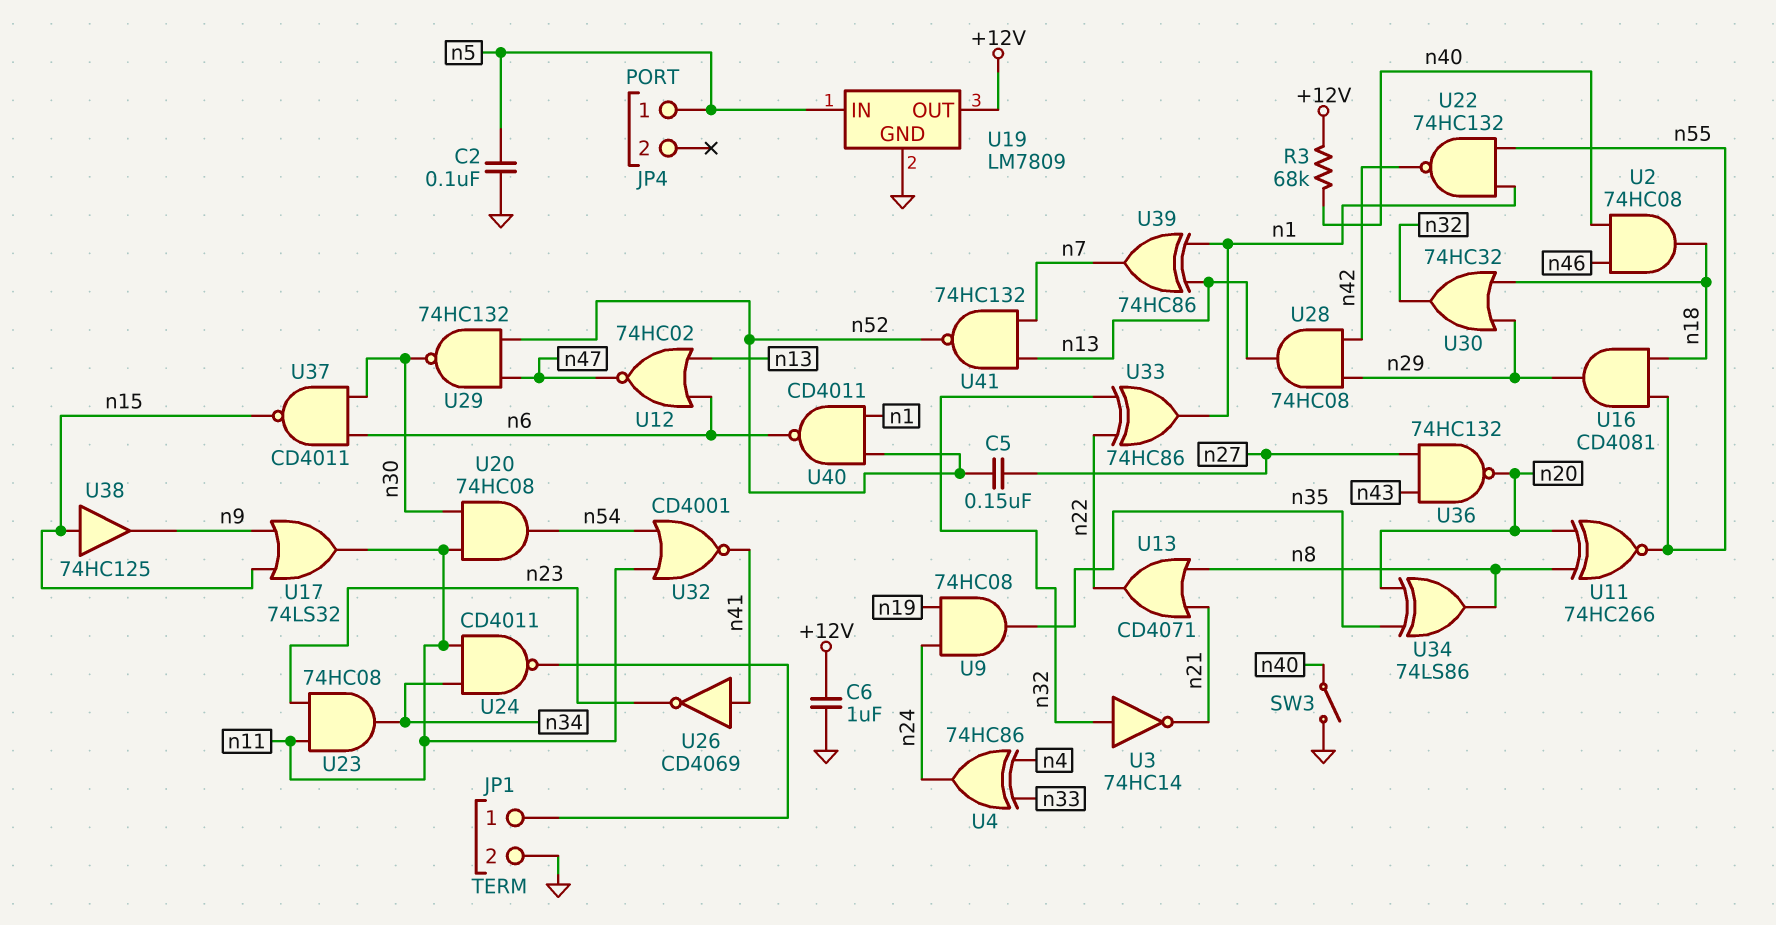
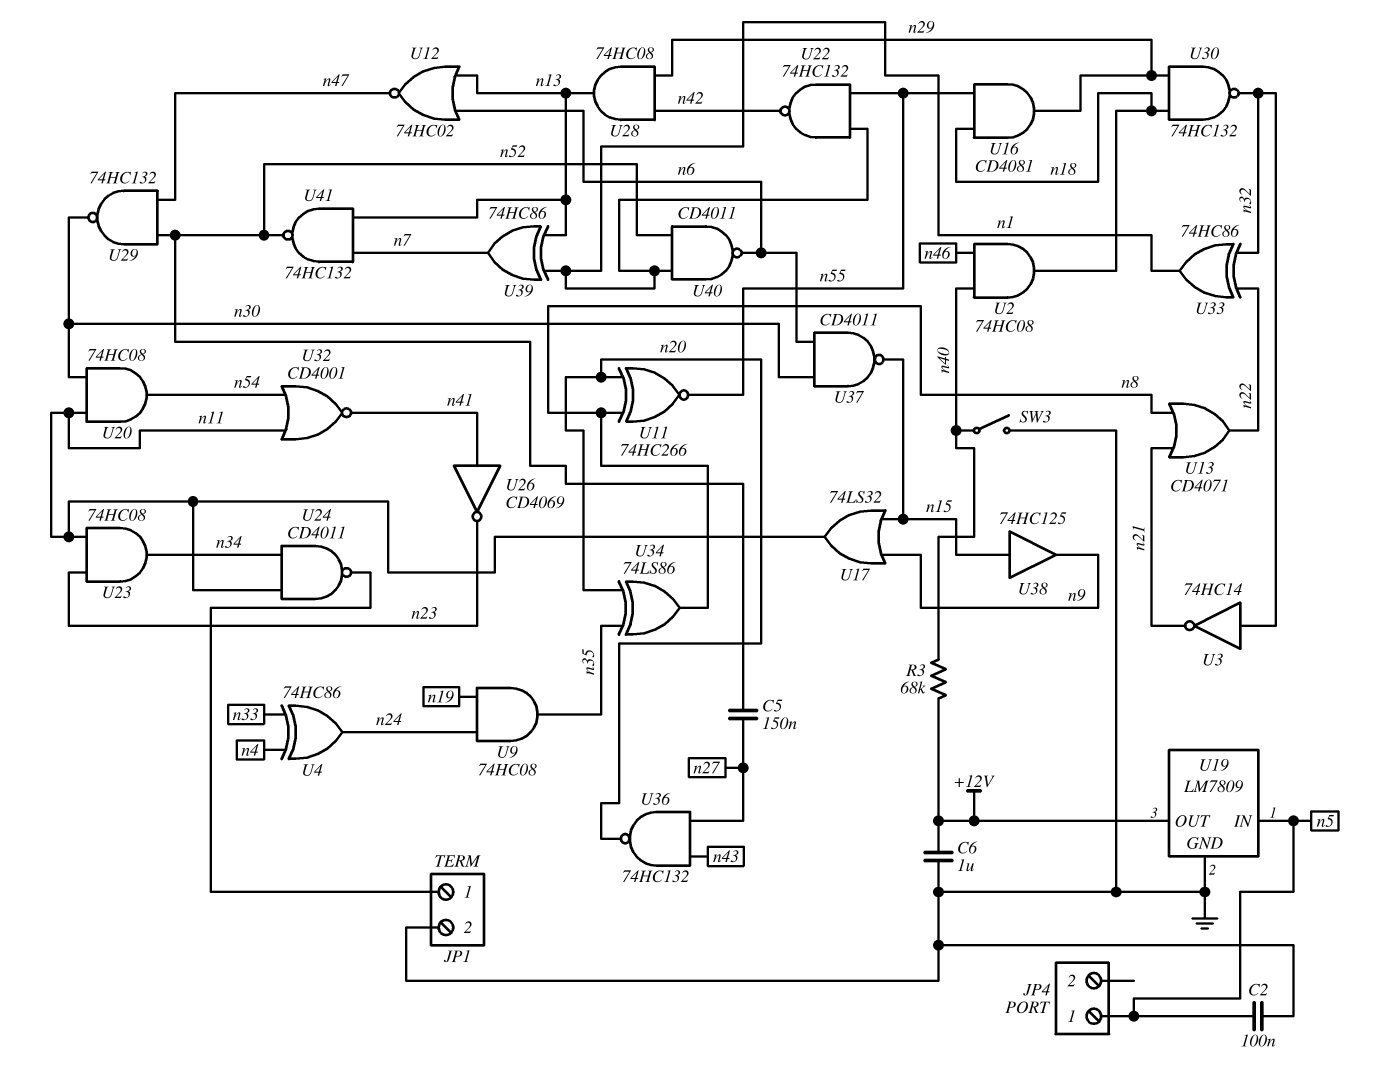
U30: OR 74HC32 (in n18, in n29, out n32) -> NAND 74HC132 (in n18, in n29, out n32)

